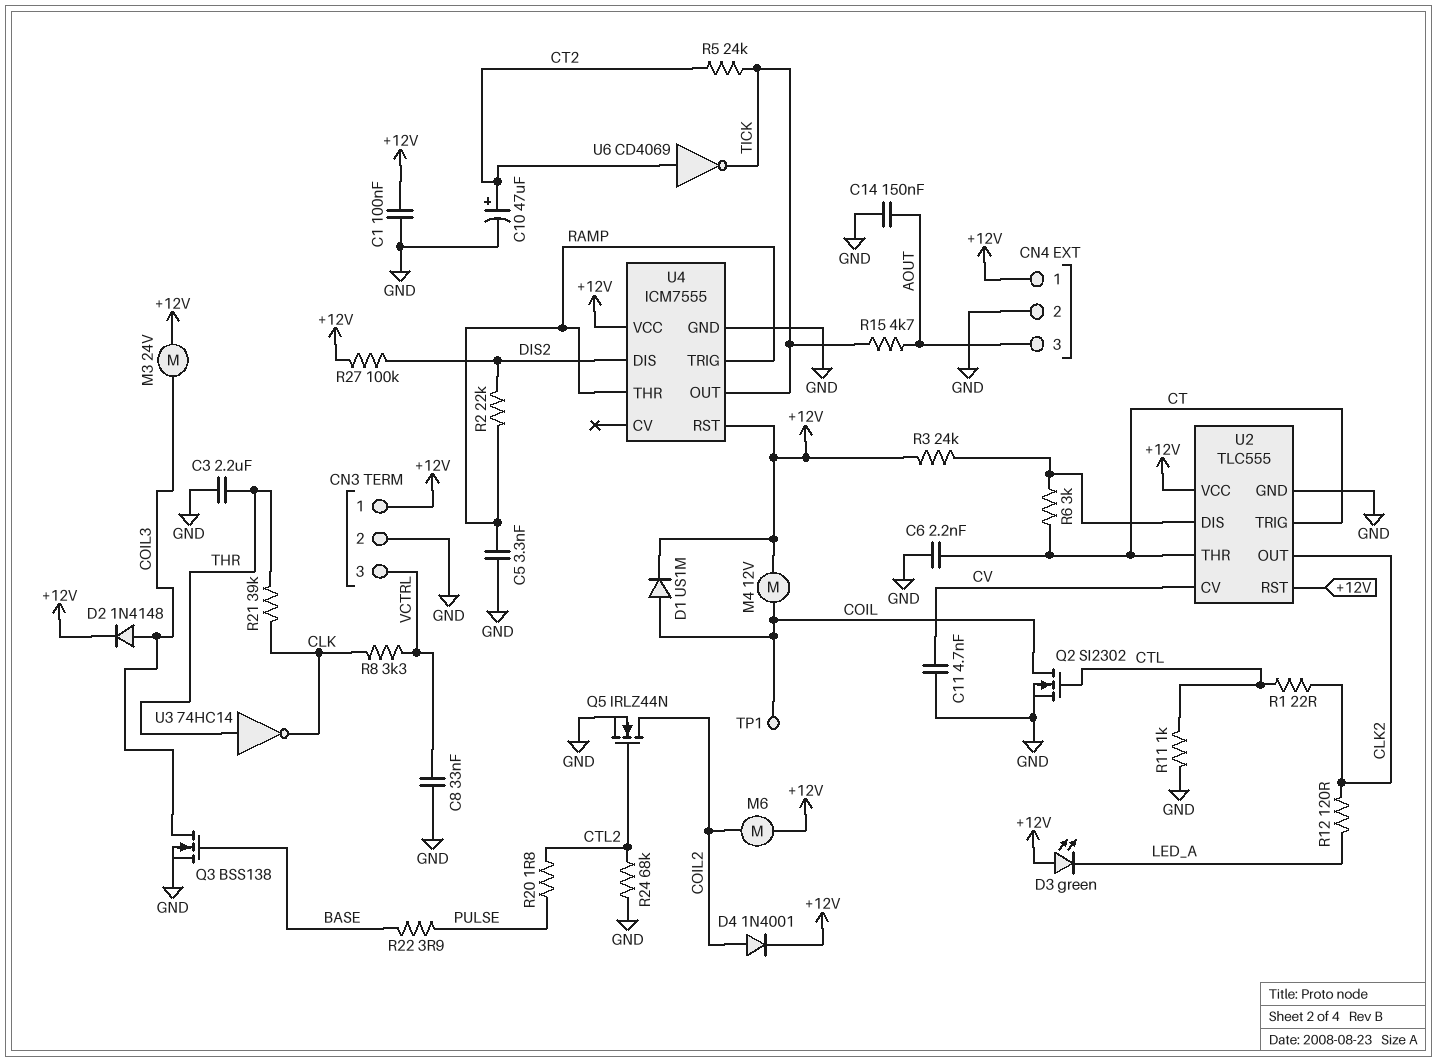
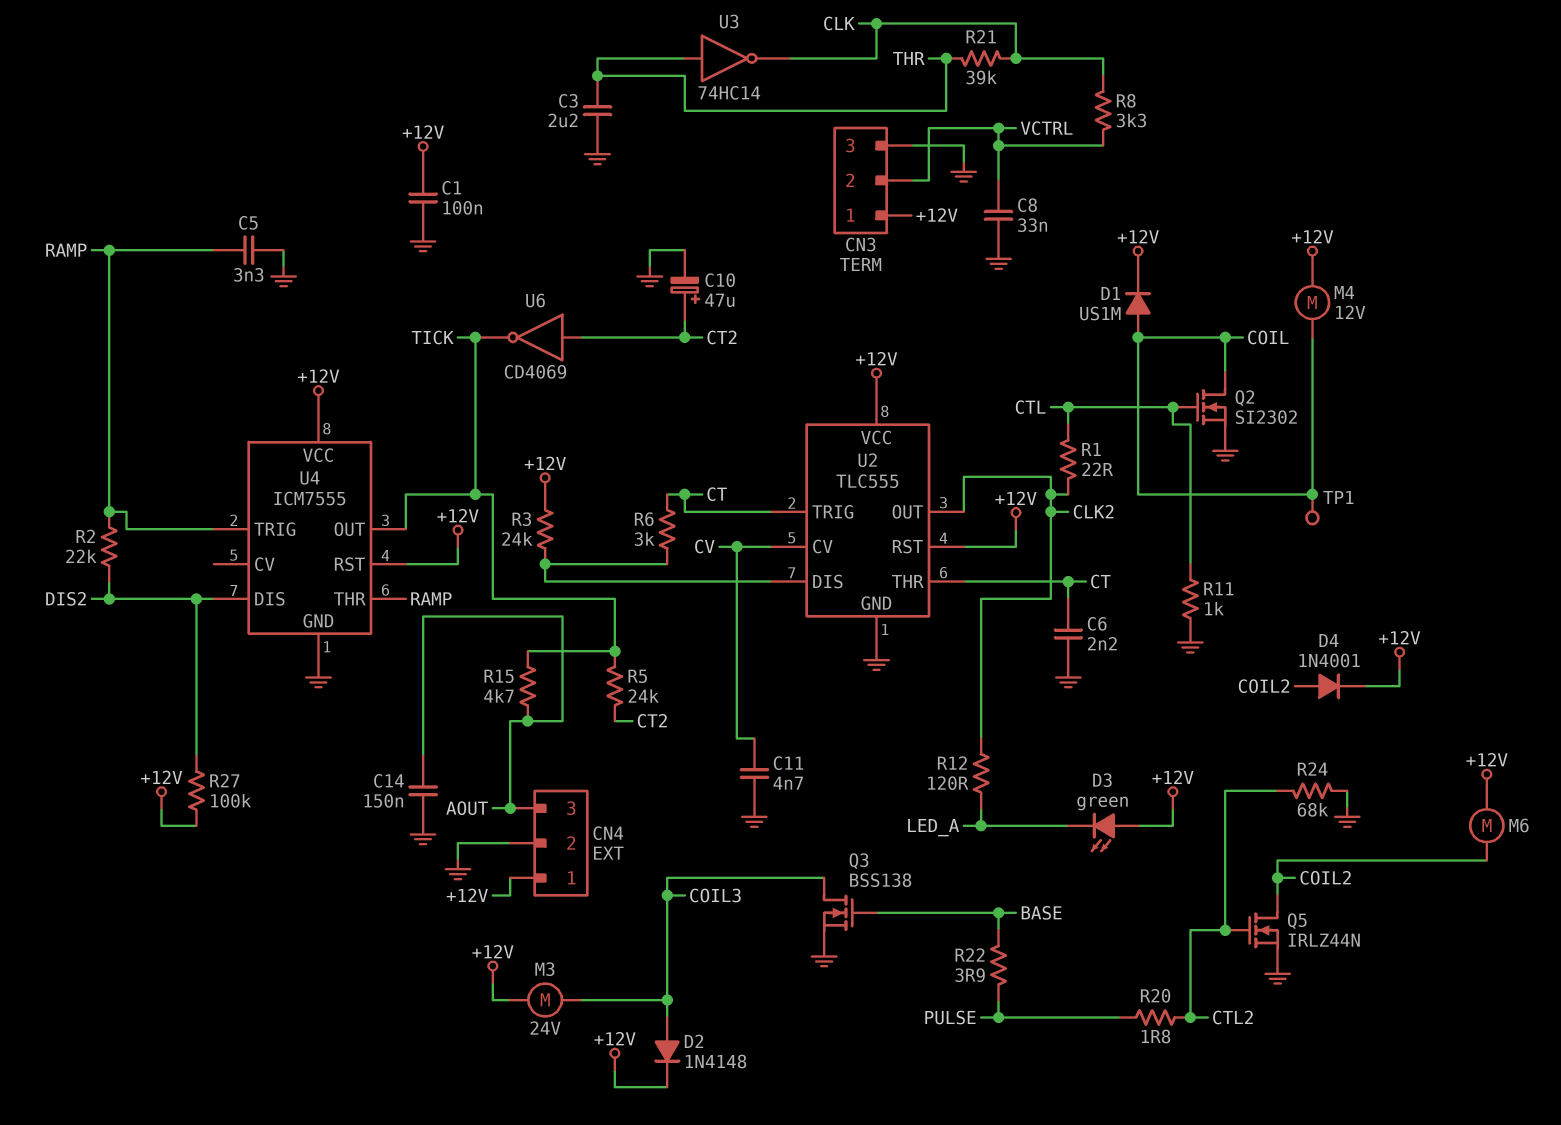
CN3 pin 2: GND -> VCTRL
CN3 pin 3: VCTRL -> GND

